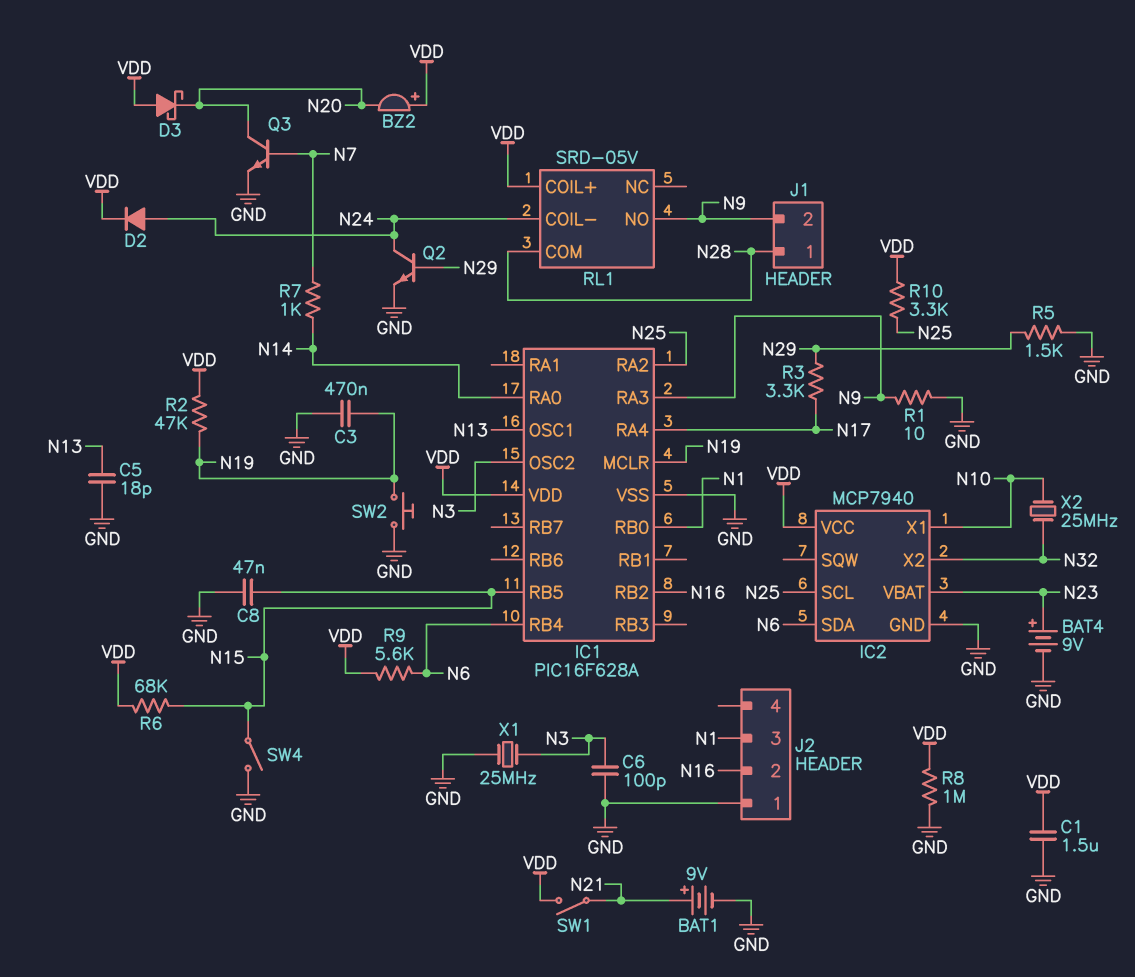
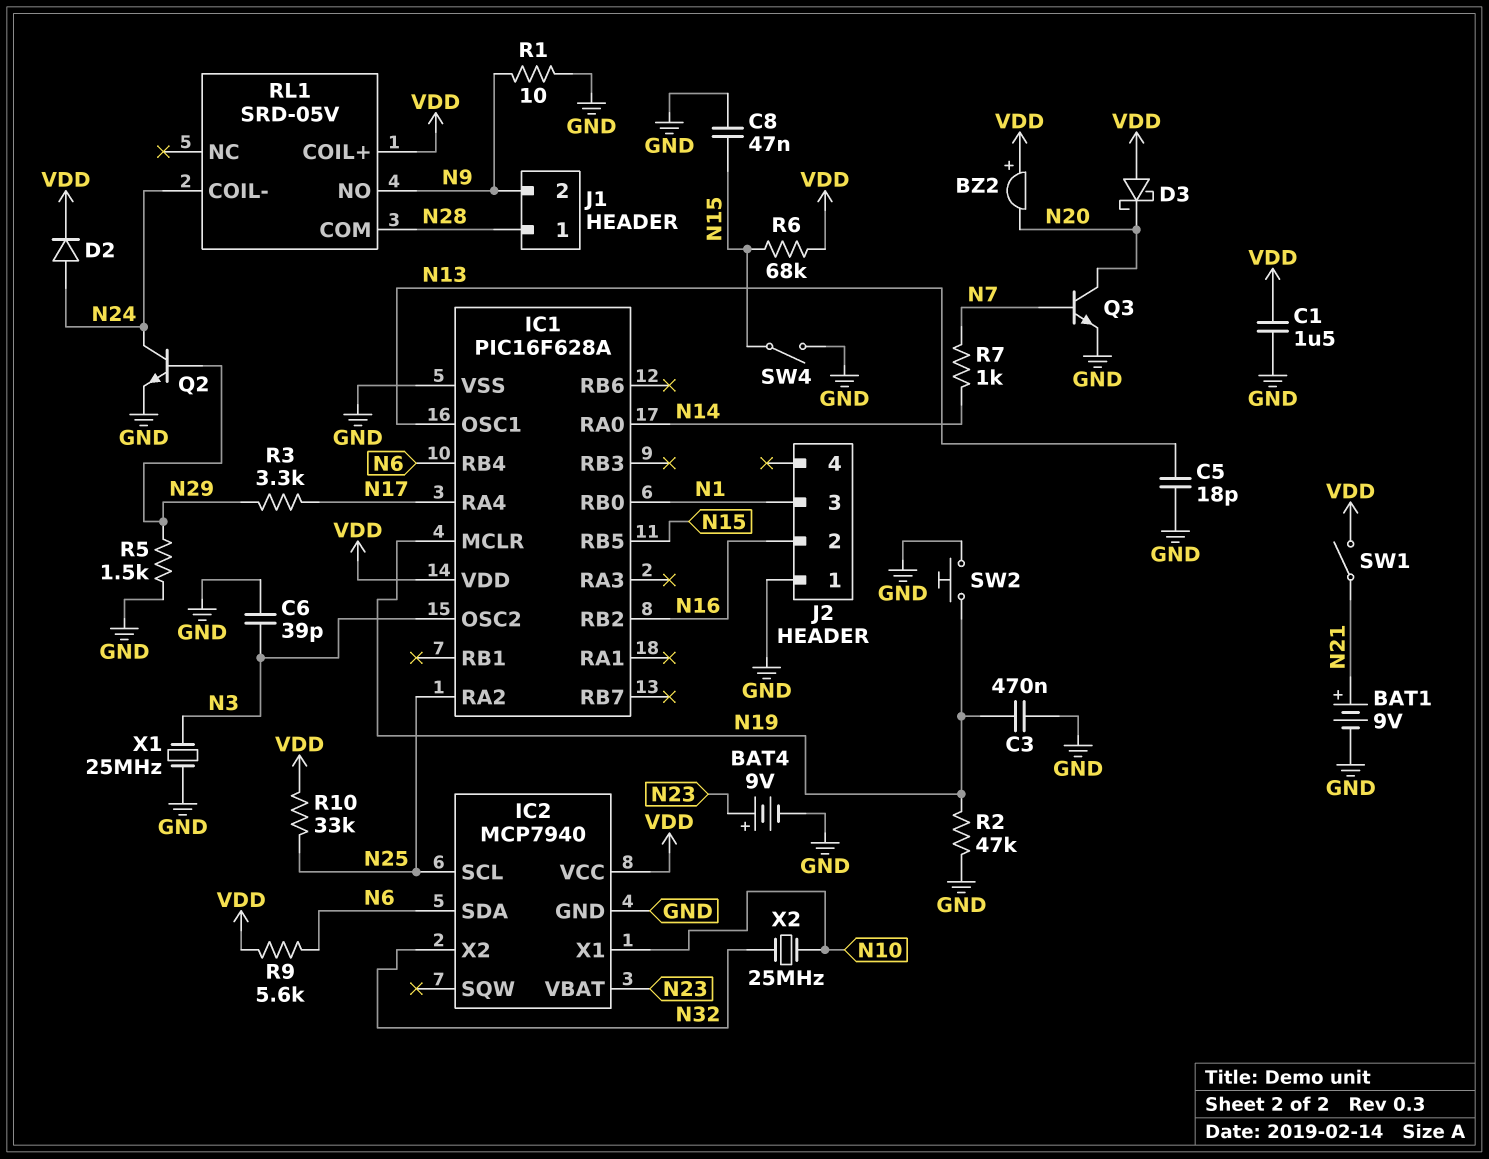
C6: 100pF (GND, N3) -> 39pF (GND, N3)
IC1 pin RA3: N9 -> none
R2: 47k (N19, VDD) -> 47k (GND, N19)
R8: 1M (GND, VDD) -> none
R10: 3.3k (N25, VDD) -> 33k (N25, VDD)

